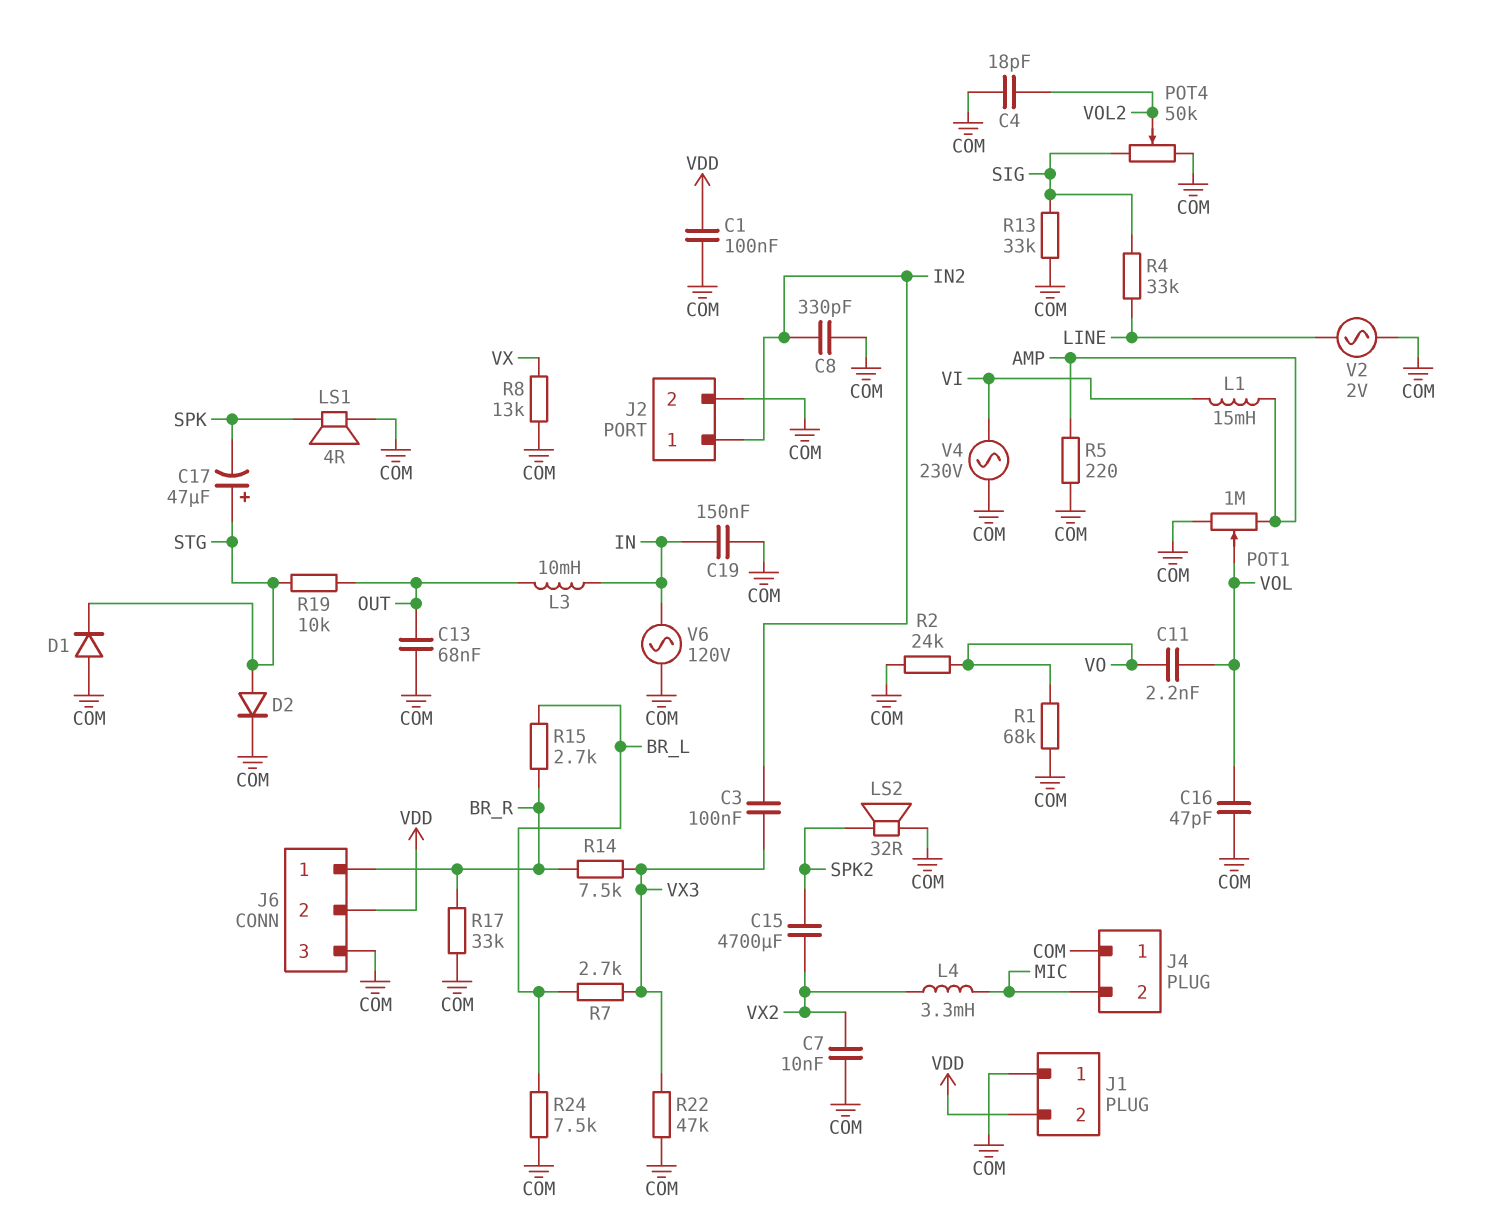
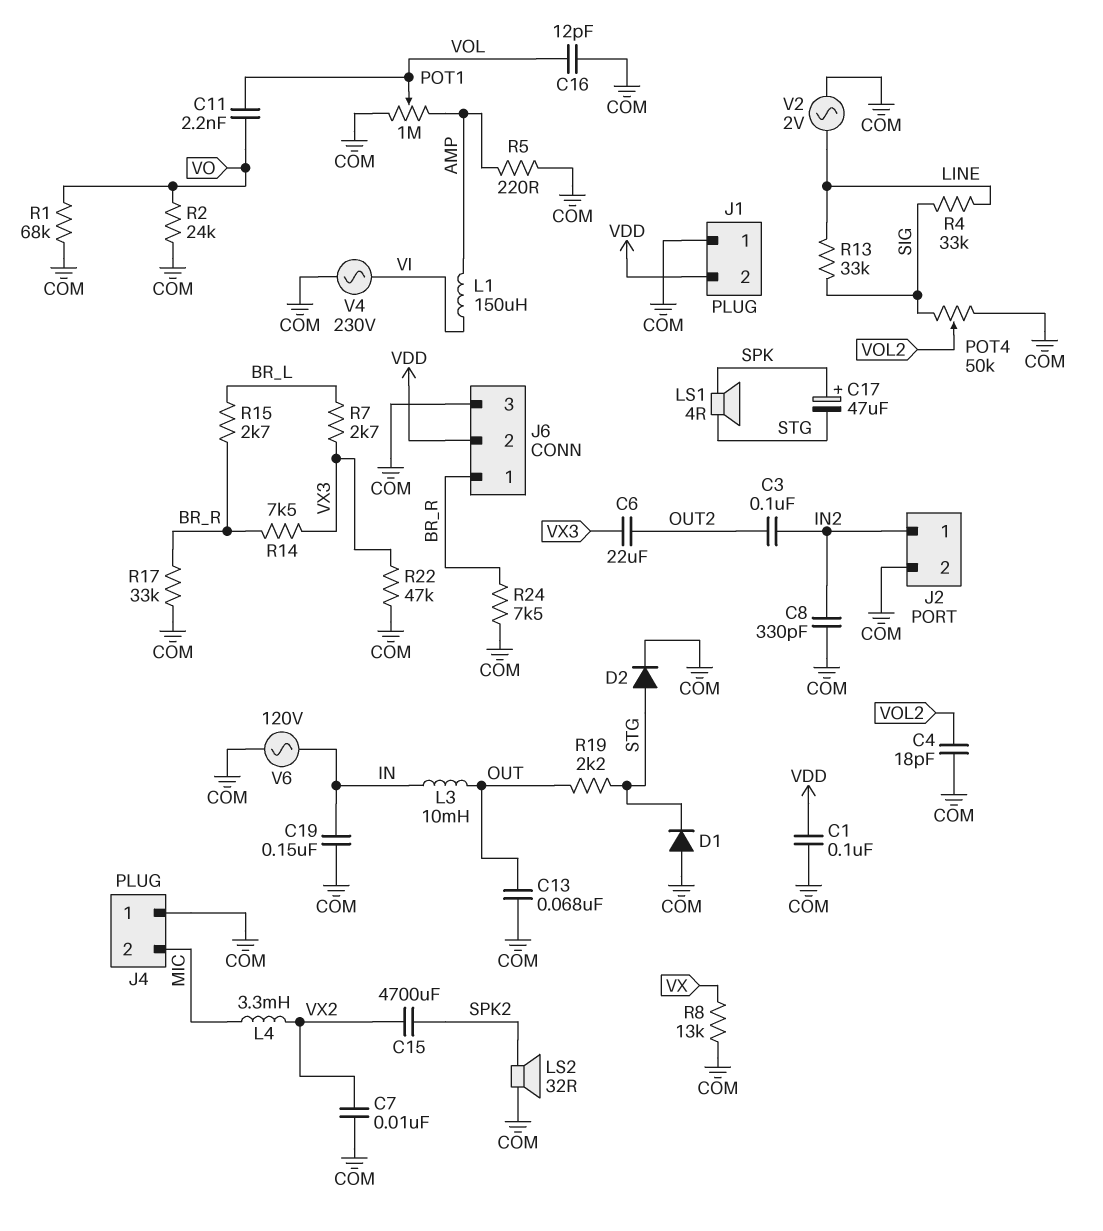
C3: 100nF (IN2, VX3) -> 100nF (IN2, OUT2)
C6: none -> 22uF (OUT2, VX3)
C16: 47pF (COM, VOL) -> 12pF (COM, VOL)
C17: 47uF (plus STG, minus SPK) -> 47uF (plus SPK, minus STG)
L1: 15mH (AMP, VI) -> 150uH (AMP, VI)
LS1: speaker 4R (COM, SPK) -> speaker 4R (SPK, STG)
R13: 33k (COM, SIG) -> 33k (LINE, SIG)
R19: 10k (OUT, STG) -> 2.2k (OUT, STG)
R24: 7.5k (BR_L, COM) -> 7.5k (BR_R, COM)

